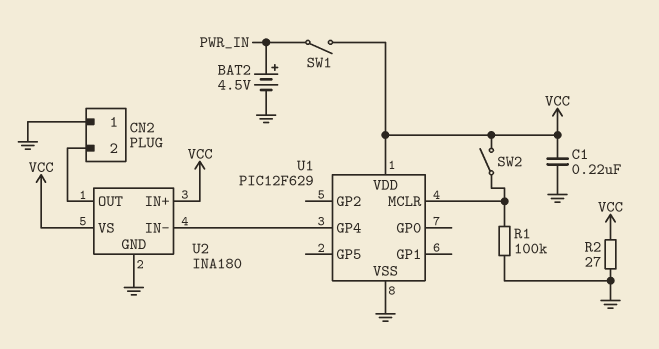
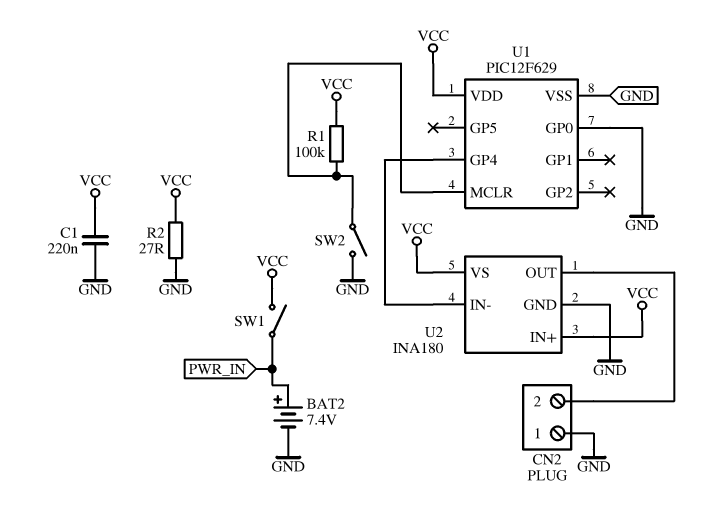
BAT2: 4.5V (plus PWR_IN, minus GND) -> 7.4V (plus PWR_IN, minus GND)
R1: 100k (GND, U1/MCLR) -> 100k (U1/MCLR, VCC)
SW2: switch (U1/MCLR, VCC) -> switch (GND, U1/MCLR)
U1 pin GP0: none -> GND

